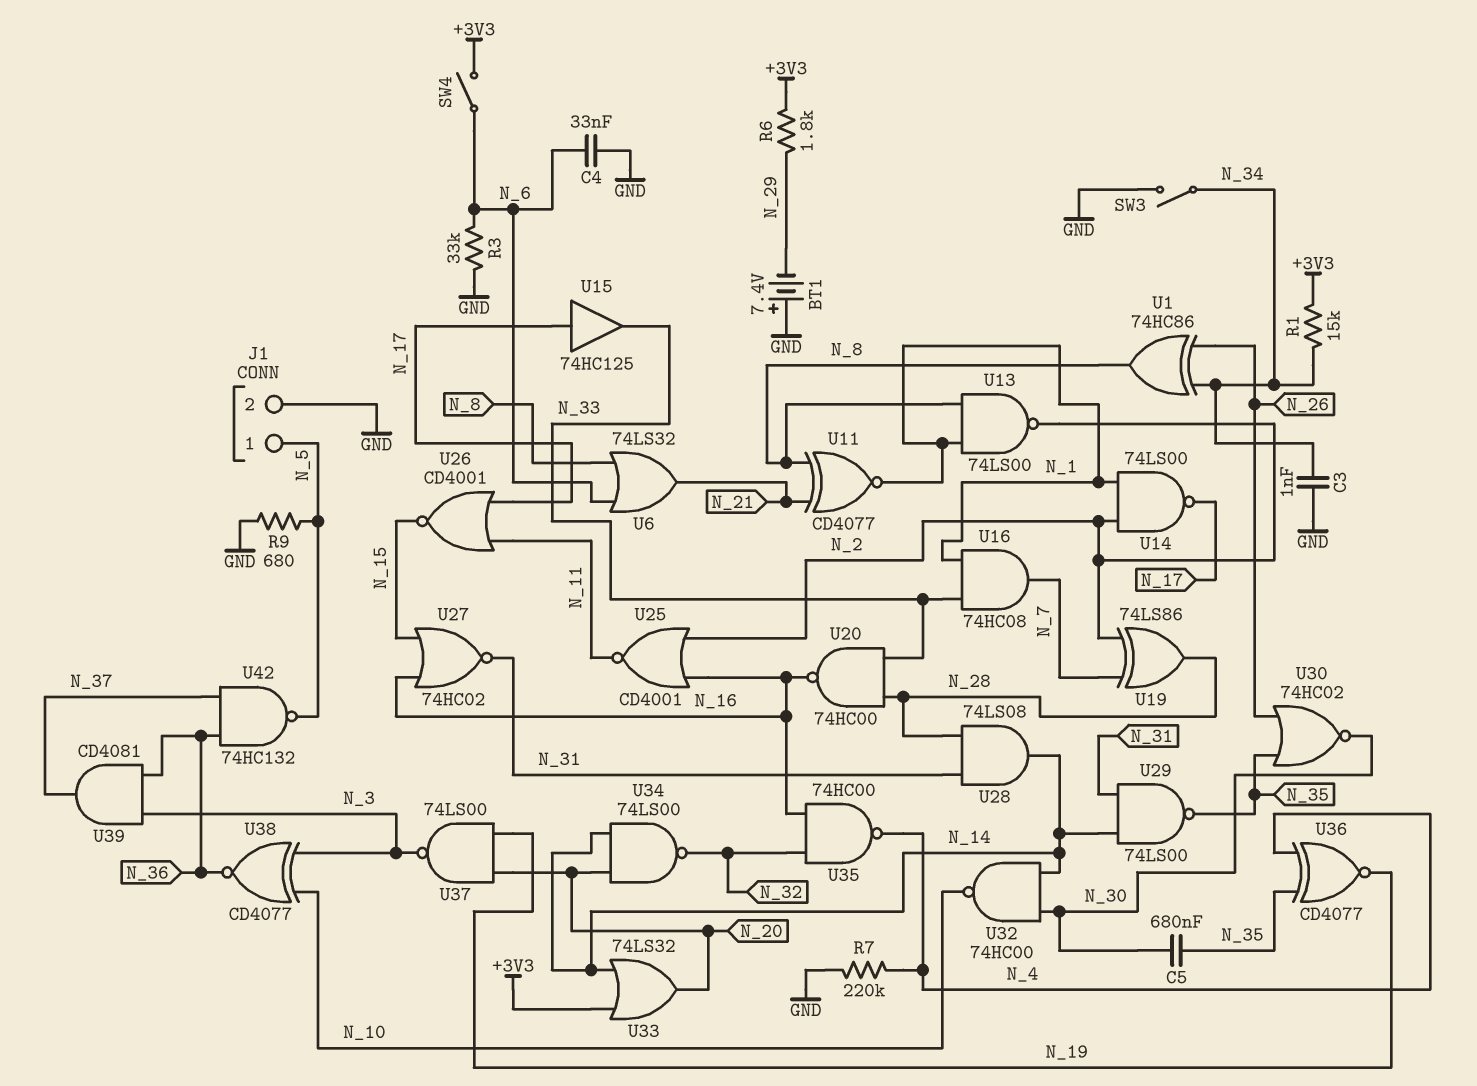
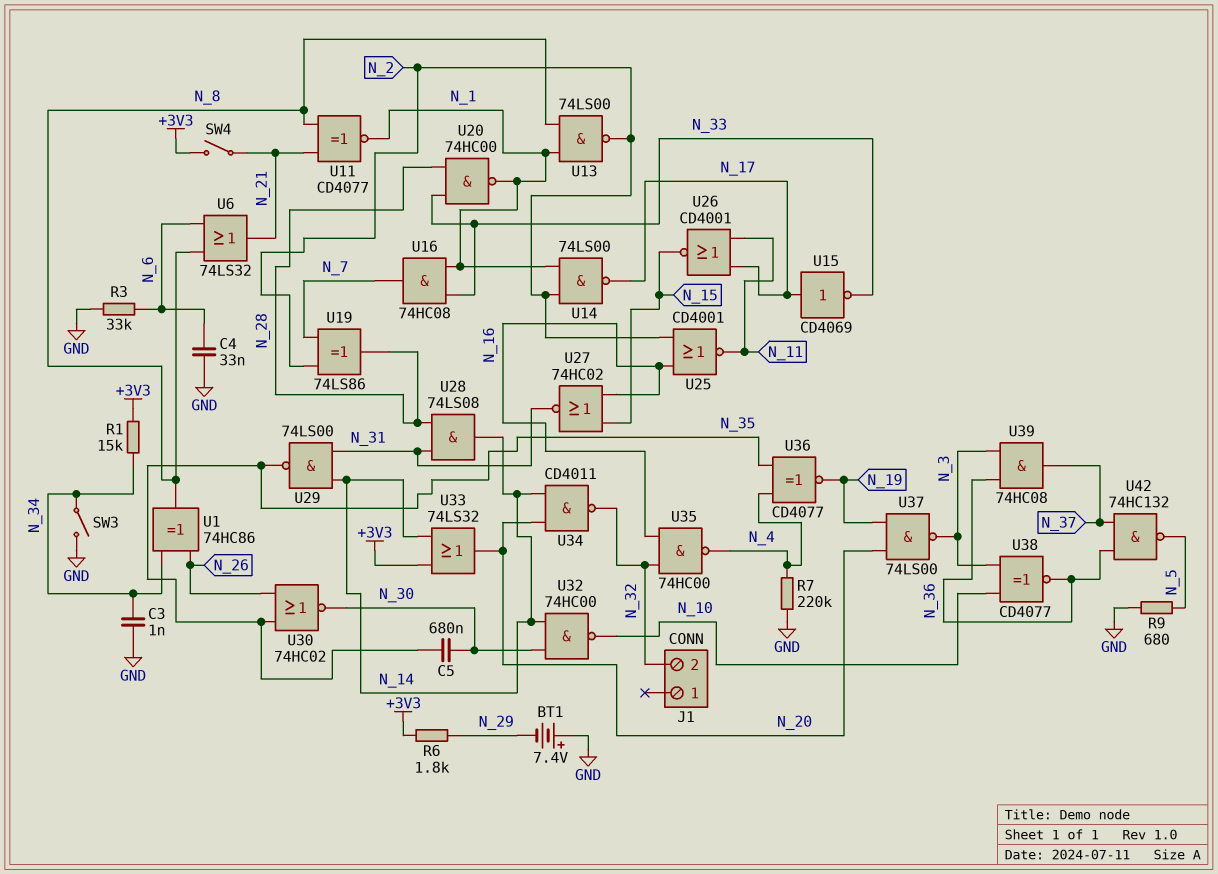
J1 pin 1: N_5 -> none
J1 pin 2: GND -> N_32
SW4: switch (+3V3, N_6) -> switch (+3V3, N_21)
U15: buffer 74HC125 (in N_17, out N_33) -> NOT CD4069 (in N_17, out N_33)
U20: NAND 74HC00 (in N_28, in N_33, out N_16) -> NAND 74HC00 (in N_28, in N_33, out N_1)
U34: NAND 74LS00 (in N_14, in N_20, out N_32) -> NAND CD4011 (in N_14, in N_20, out N_32)
U39: AND CD4081 (in N_3, in N_36, out N_37) -> AND 74HC08 (in N_3, in N_36, out N_37)

